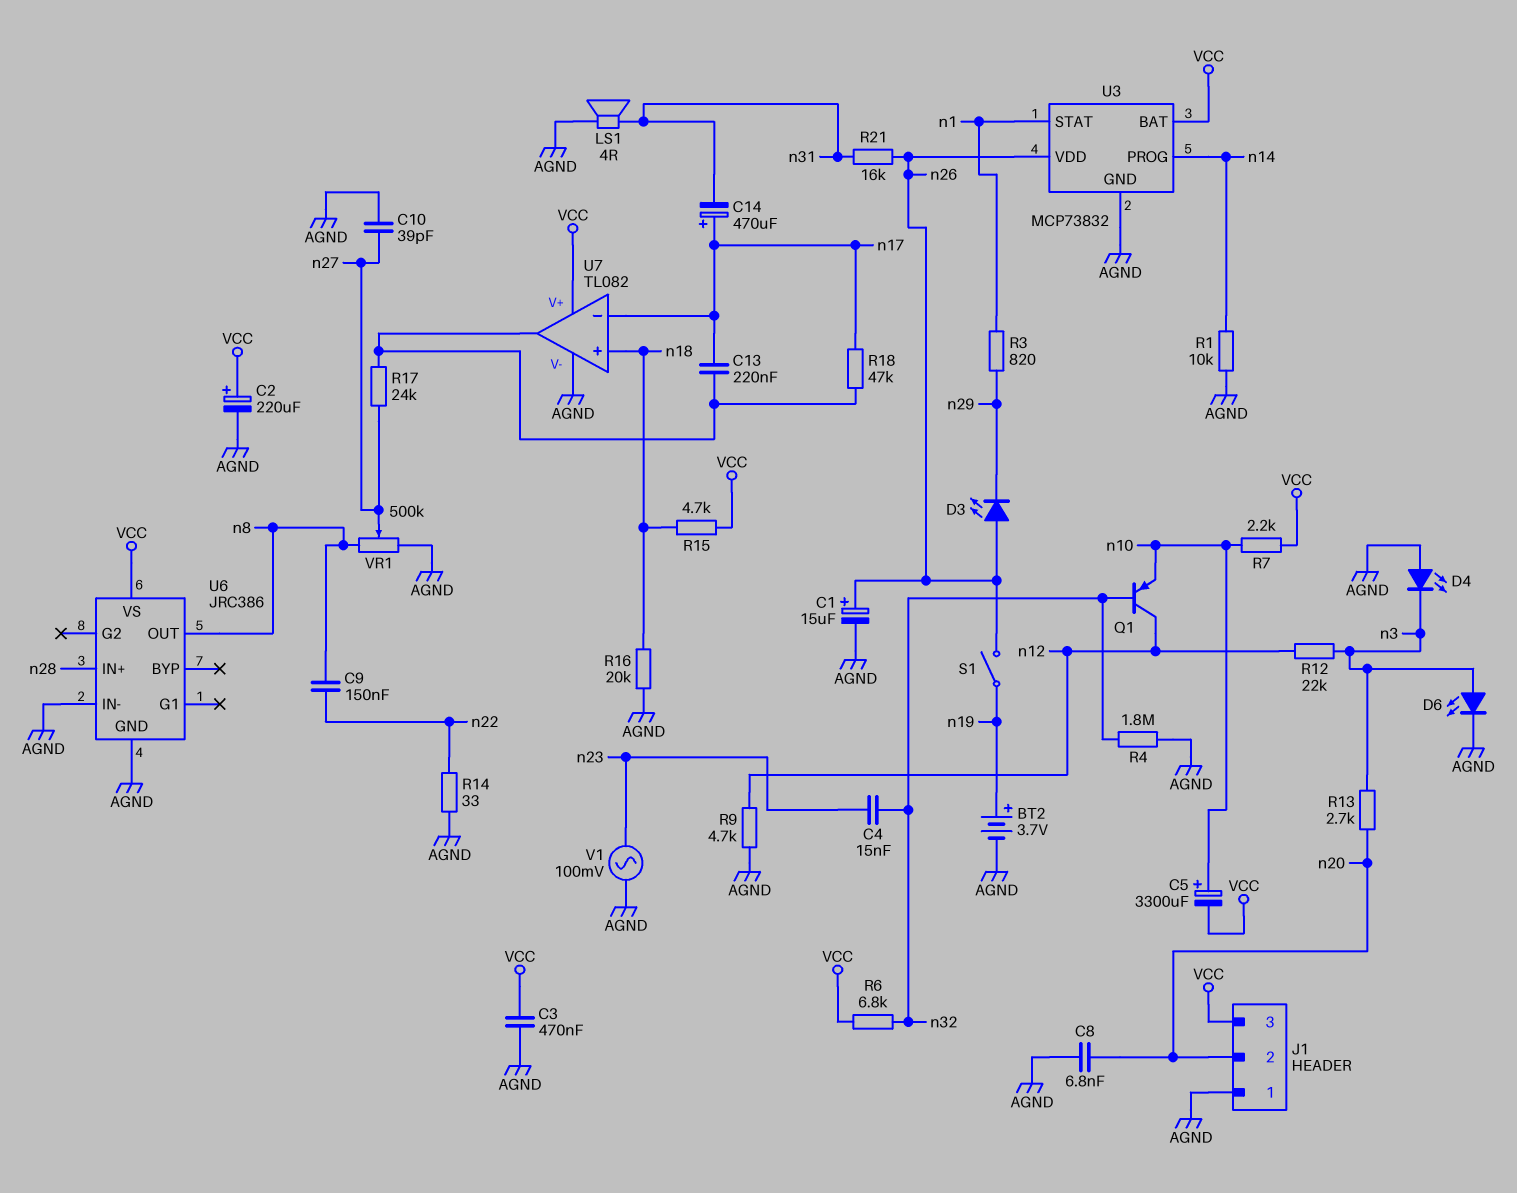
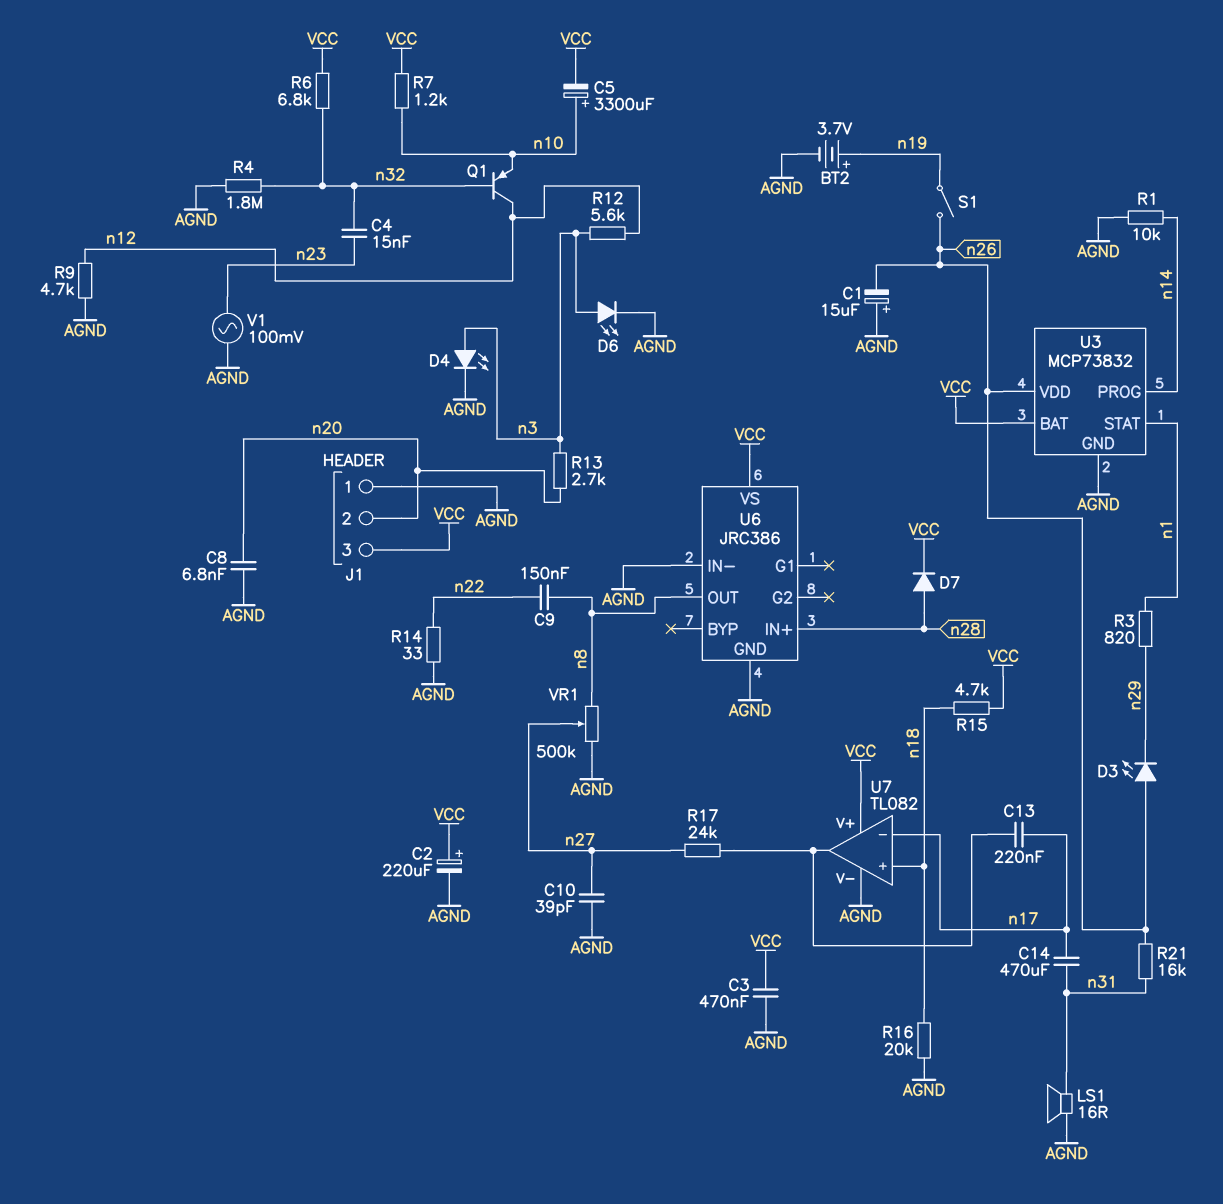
C1: 15uF (plus n26, minus AGND) -> 15uF (plus AGND, minus n26)
C14: 470uF (plus n17, minus n31) -> 470uF (n17, n31)
D4: LED (A AGND, K n3) -> LED (A n3, K AGND)
D7: none -> diode (A n28, K VCC)
LS1: speaker 4R (AGND, n31) -> speaker 16R (AGND, n31)
R7: 2.2k (VCC, n10) -> 1.2k (VCC, n10)
R12: 22k (n3, n12) -> 5.6k (n3, n12)
R18: 47k (U7/out, n17) -> none

